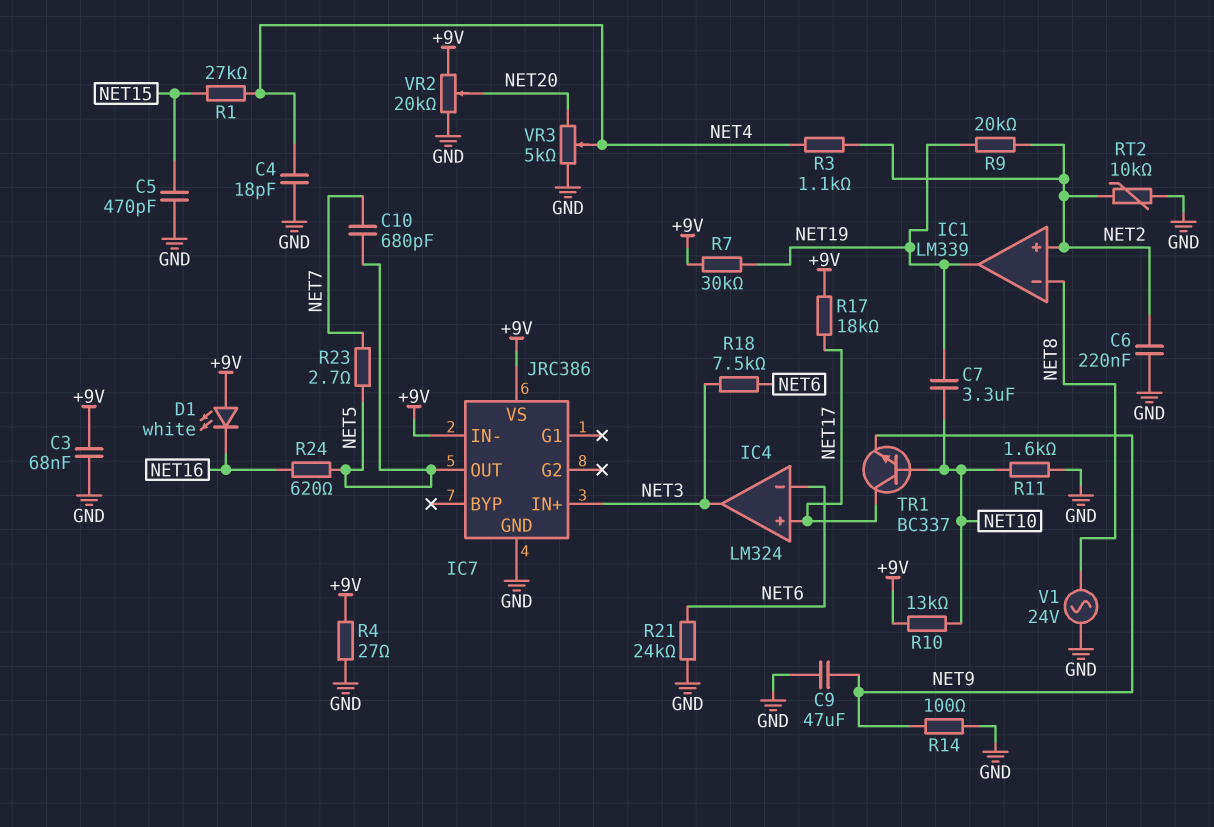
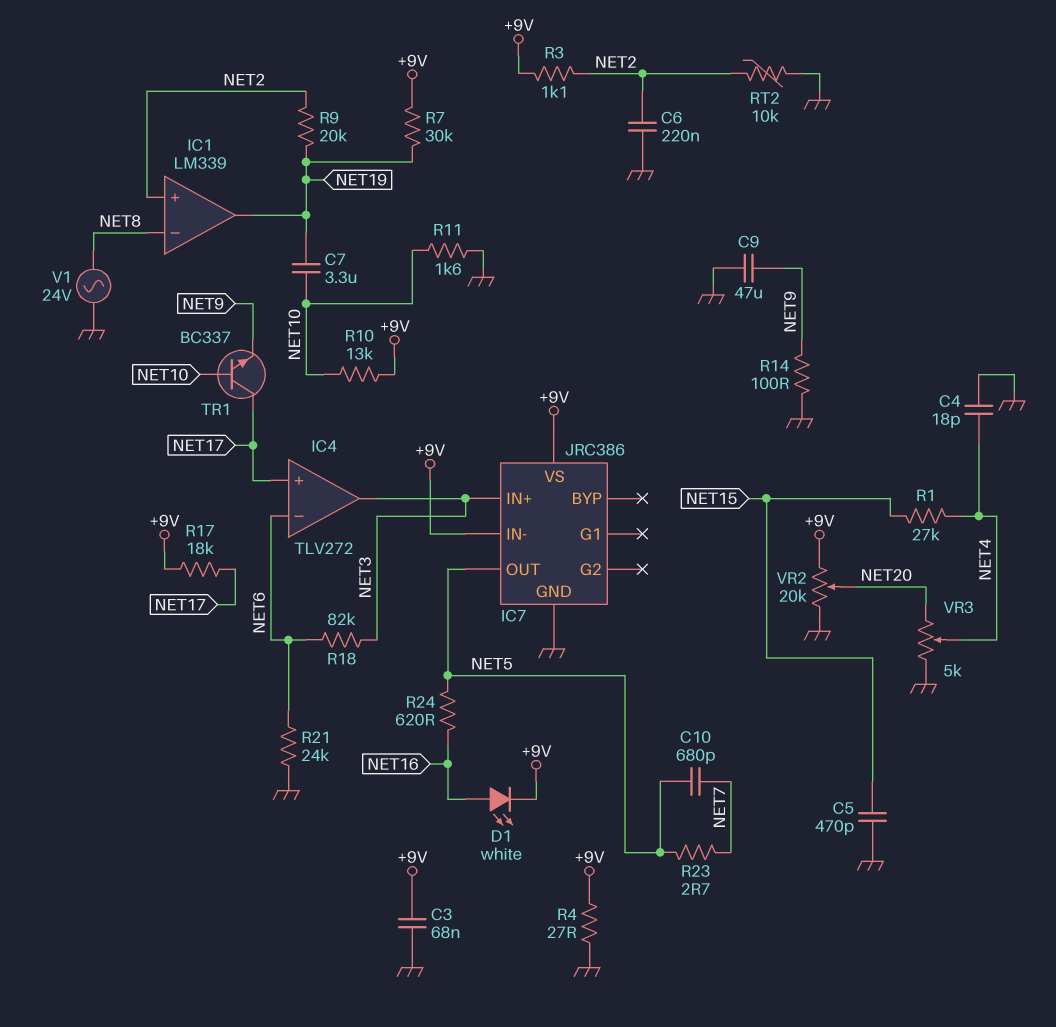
D1: LED white (A +9V, K NET16) -> LED white (A NET16, K +9V)
IC4: LM324 -> TLV272
R3: 1.1k (NET2, NET4) -> 1.1k (+9V, NET2)
R18: 7.5k (NET3, NET6) -> 82k (NET3, NET6)

